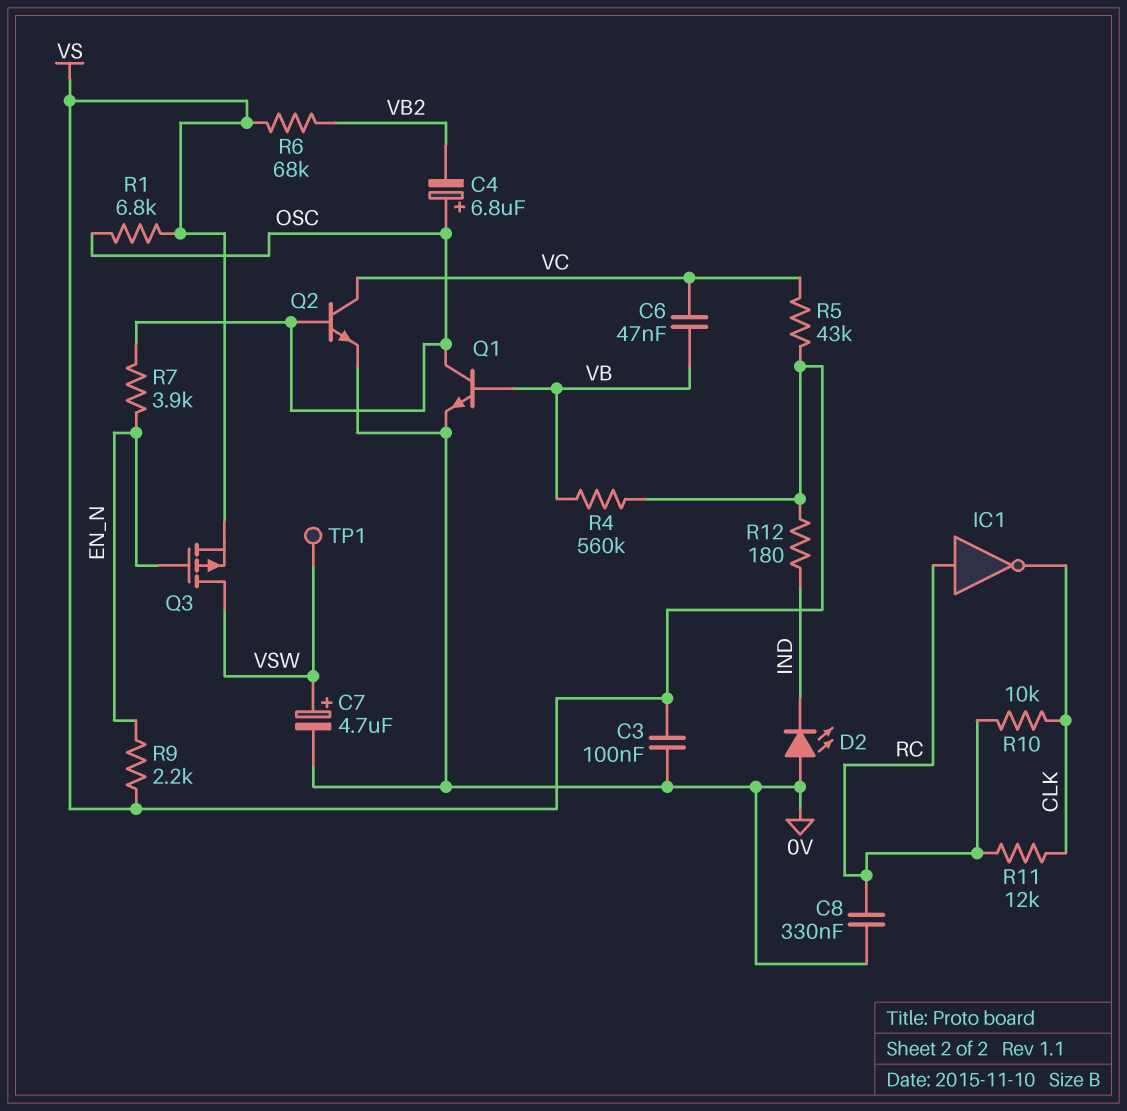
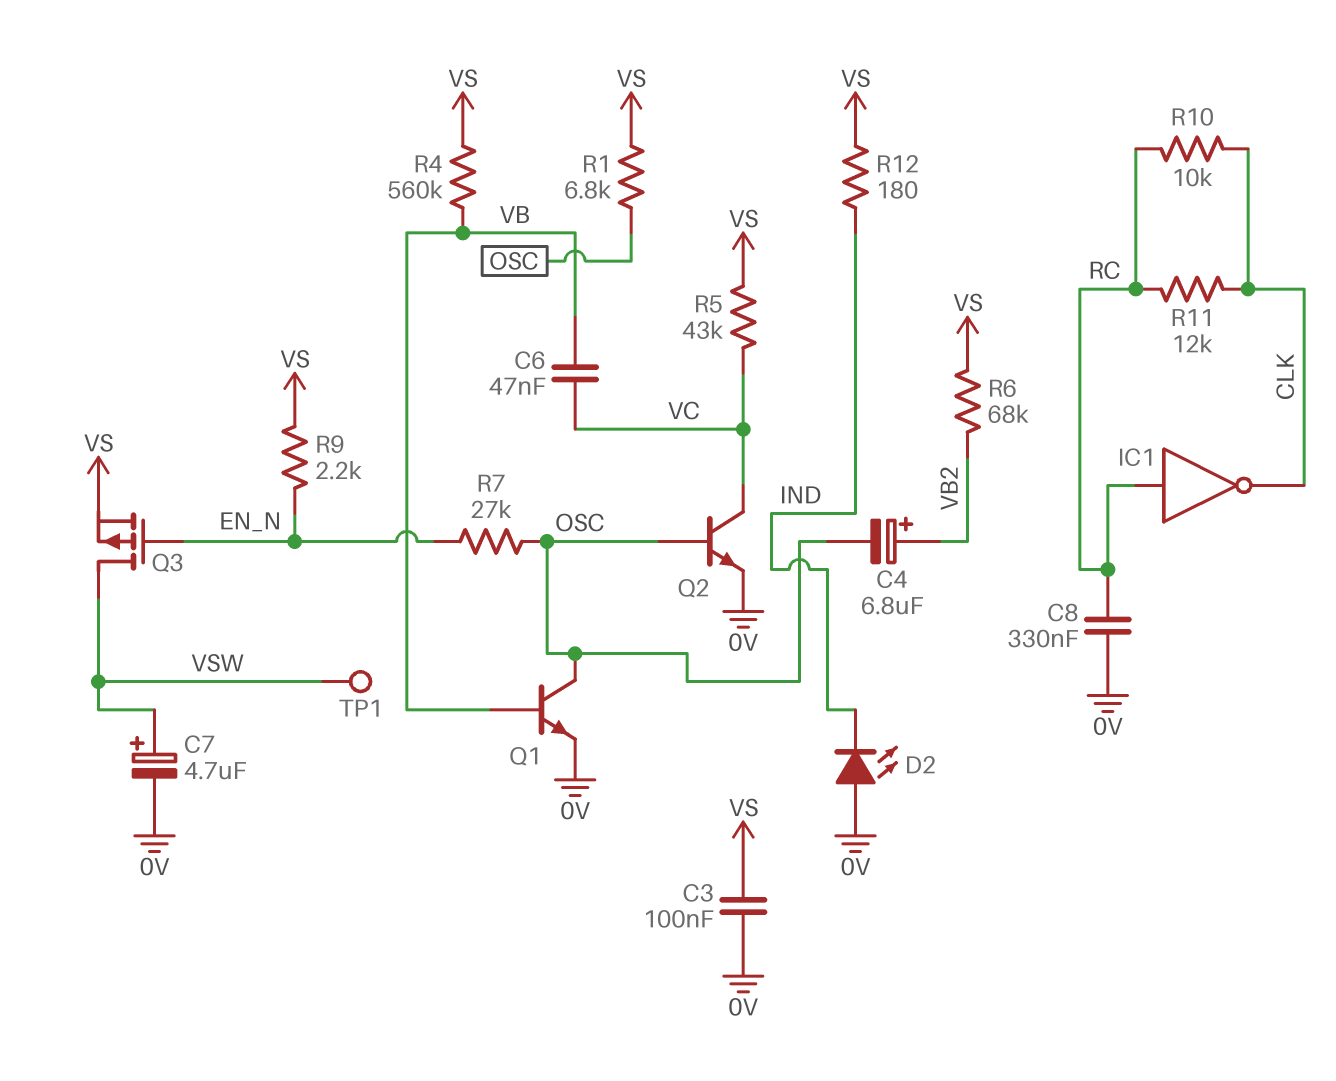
C4: 6.8uF (plus OSC, minus VB2) -> 6.8uF (plus VB2, minus OSC)
R7: 3.9k (EN_N, OSC) -> 27k (EN_N, OSC)

